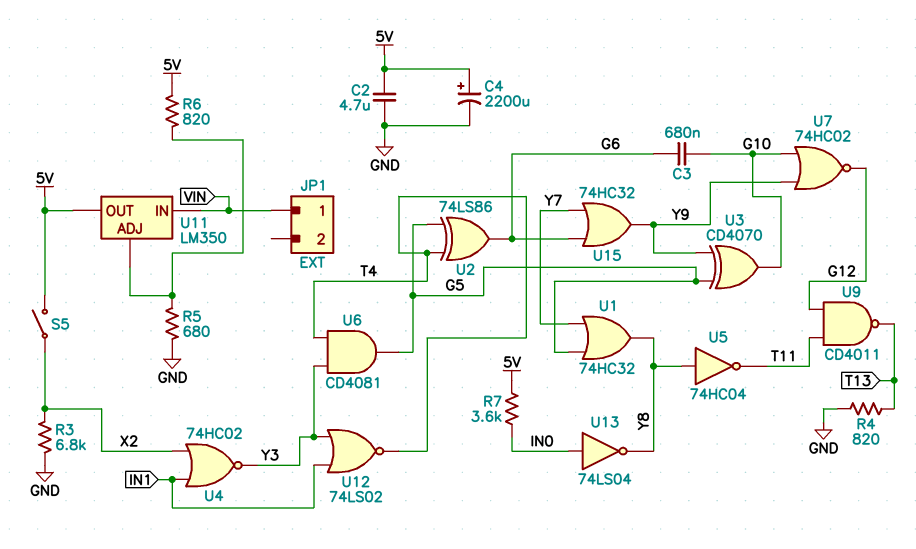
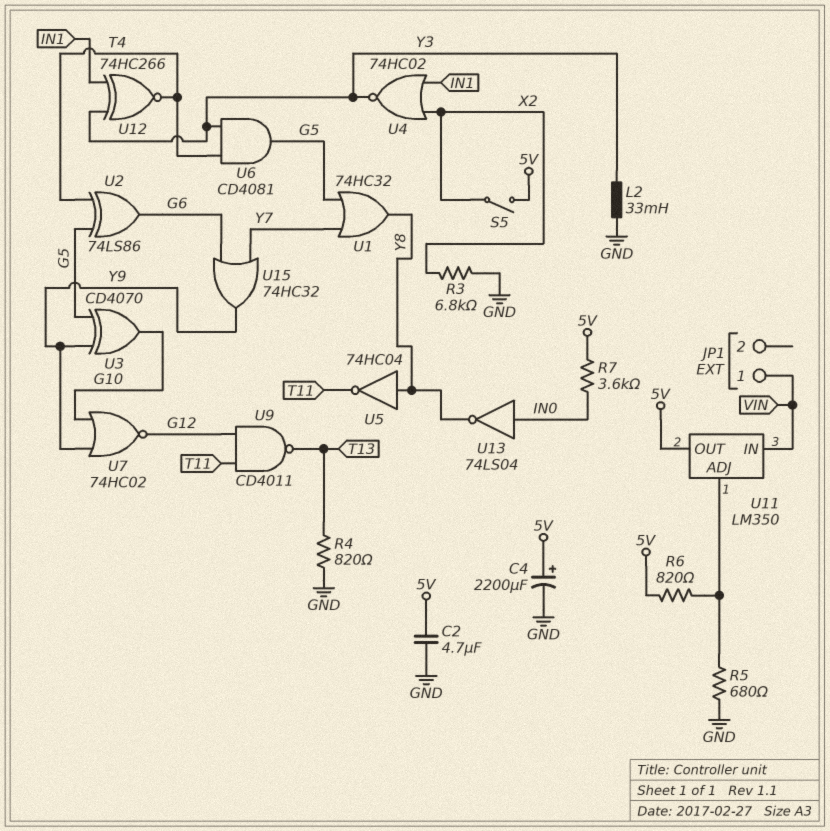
C3: 680nF (G6, G10) -> none
L2: none -> 33mH (GND, Y3)
U12: NOR 74LS02 (in IN1, in Y3, out T4) -> XNOR 74HC266 (in IN1, in Y3, out T4)

